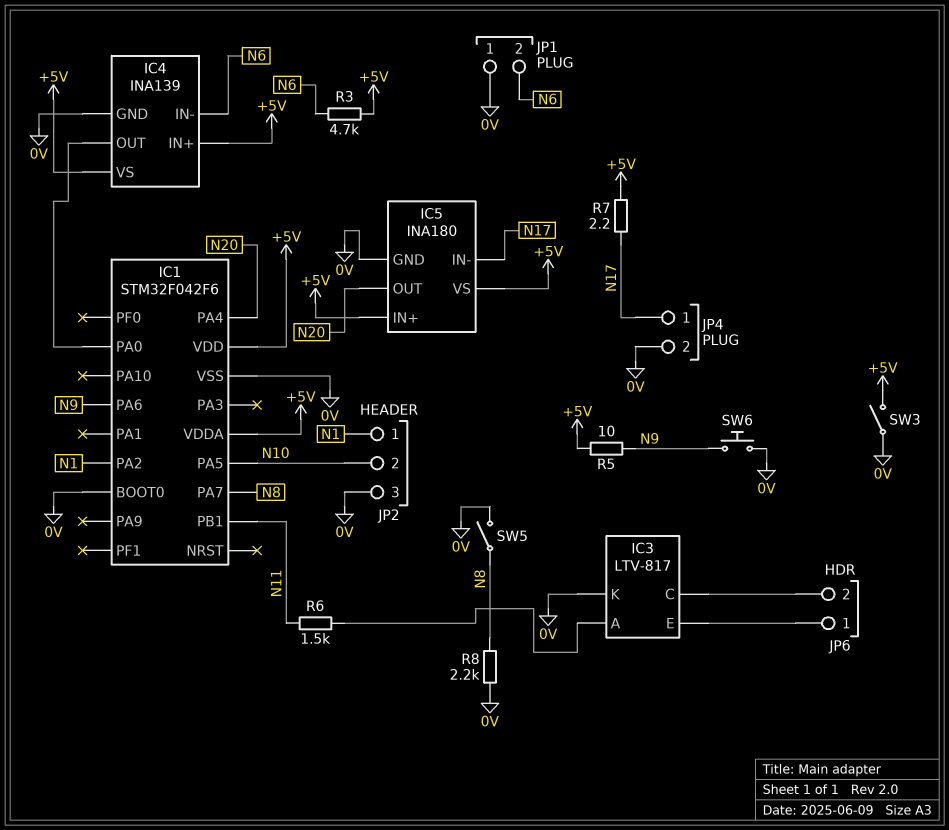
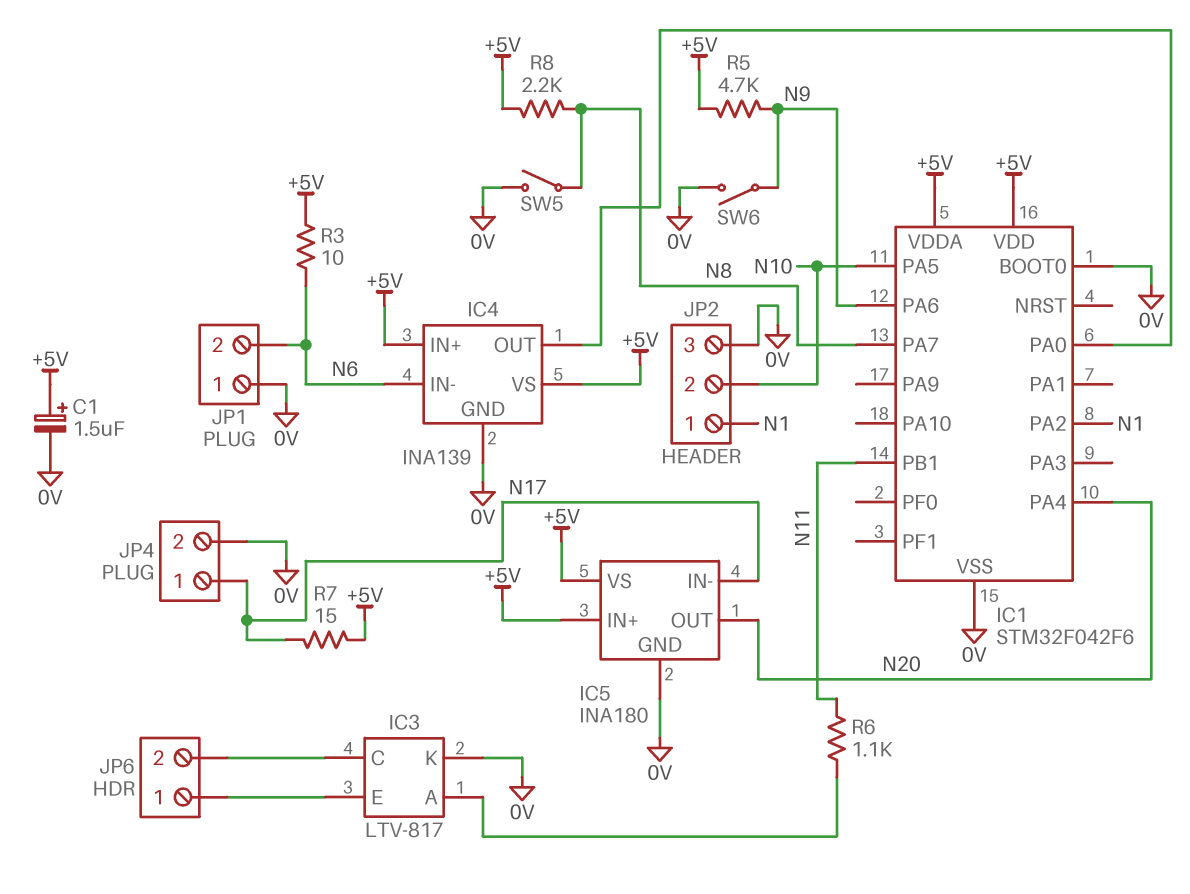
C1: none -> 1.5uF (plus +5V, minus 0V)
R3: 4.7k (+5V, N6) -> 10 (+5V, N6)
R5: 10 (+5V, N9) -> 4.7k (+5V, N9)
R6: 1.5k (IC3/A, N11) -> 1.1k (IC3/A, N11)
R7: 2.2 (+5V, N17) -> 15 (+5V, N17)
R8: 2.2k (0V, N8) -> 2.2k (+5V, N8)
SW3: switch (+5V, 0V) -> none
SW6: button (0V, N9) -> switch (0V, N9)

